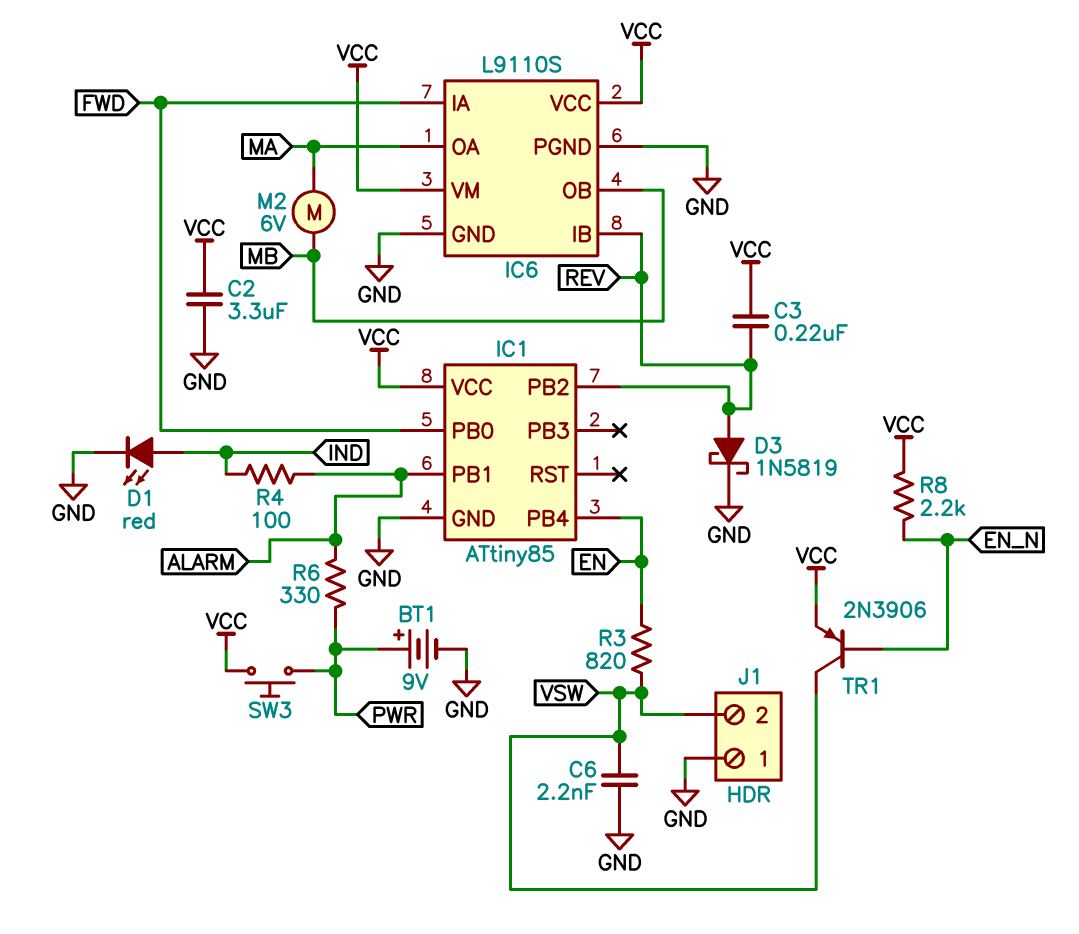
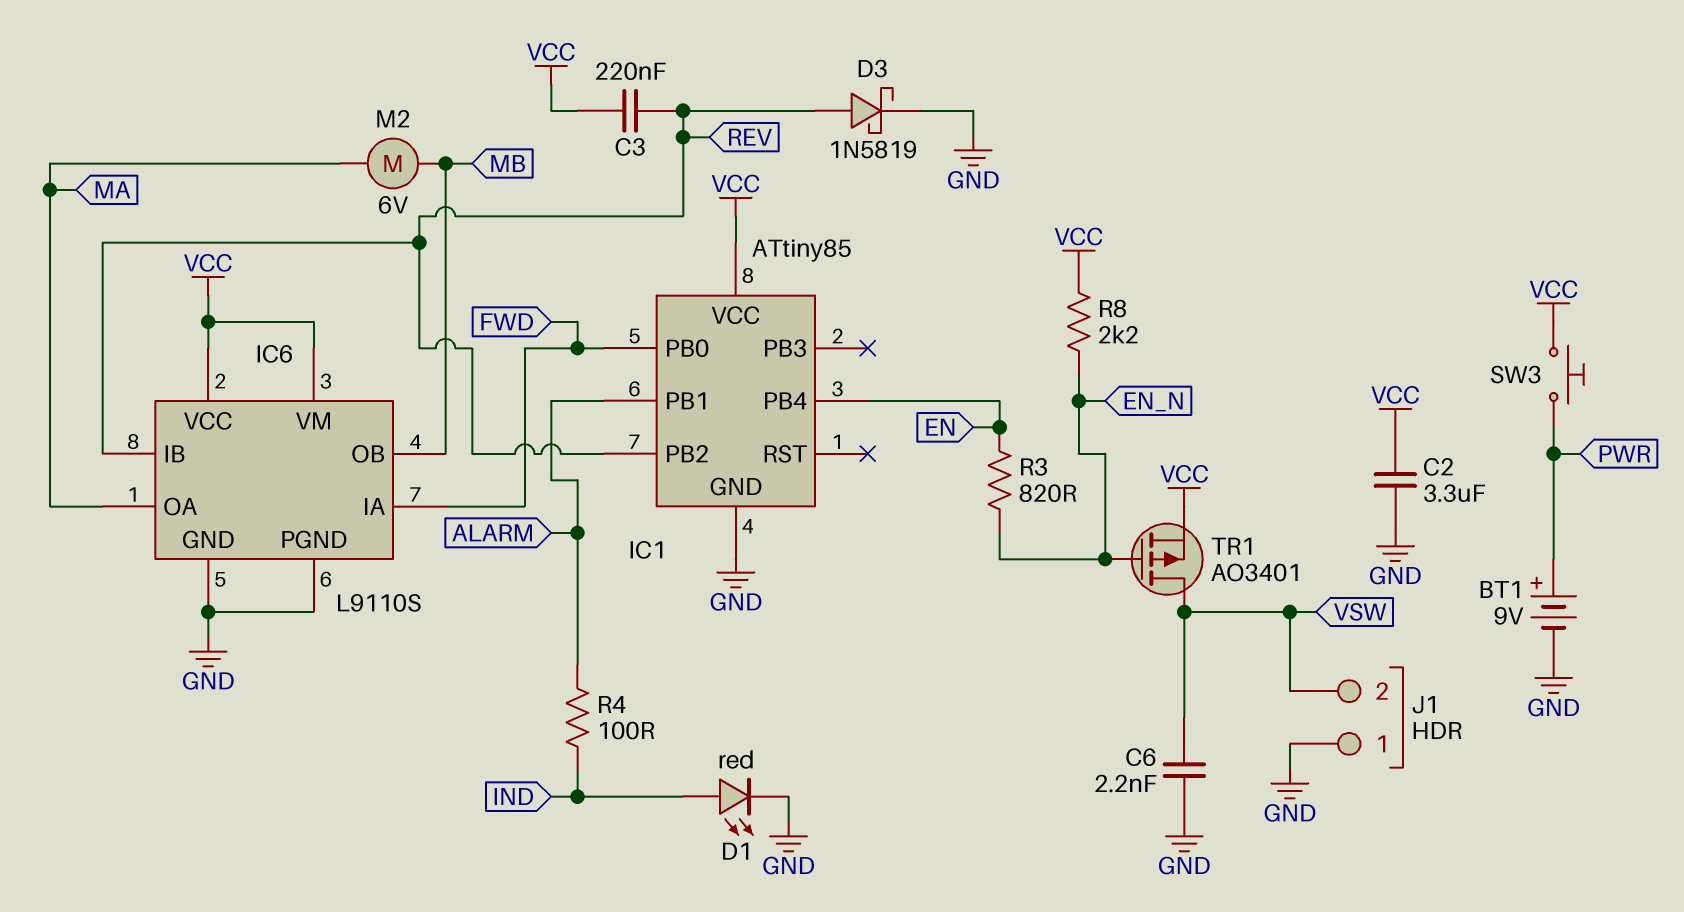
R3: 820 (EN, VSW) -> 820 (EN, EN_N)
R6: 330 (ALARM, PWR) -> none
TR1: PNP 2N3906 (B EN_N, C VSW, E VCC) -> PMOS AO3401 (G EN_N, D VSW, S VCC)

